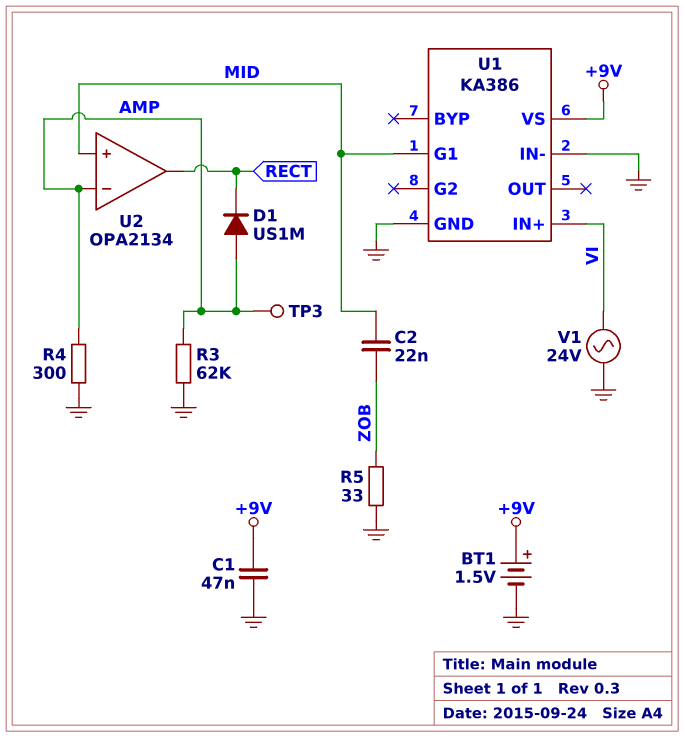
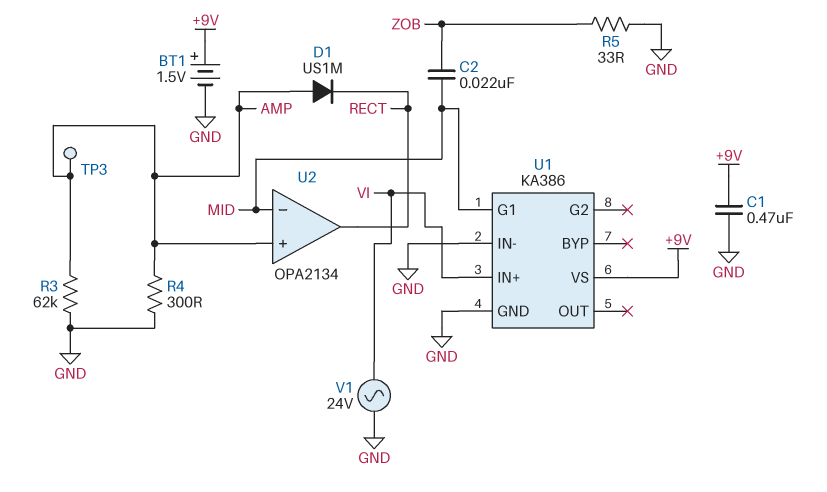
C1: 47nF (+9V, GND) -> 470nF (+9V, GND)
U2 pin in+: MID -> AMP
U2 pin in-: AMP -> MID

